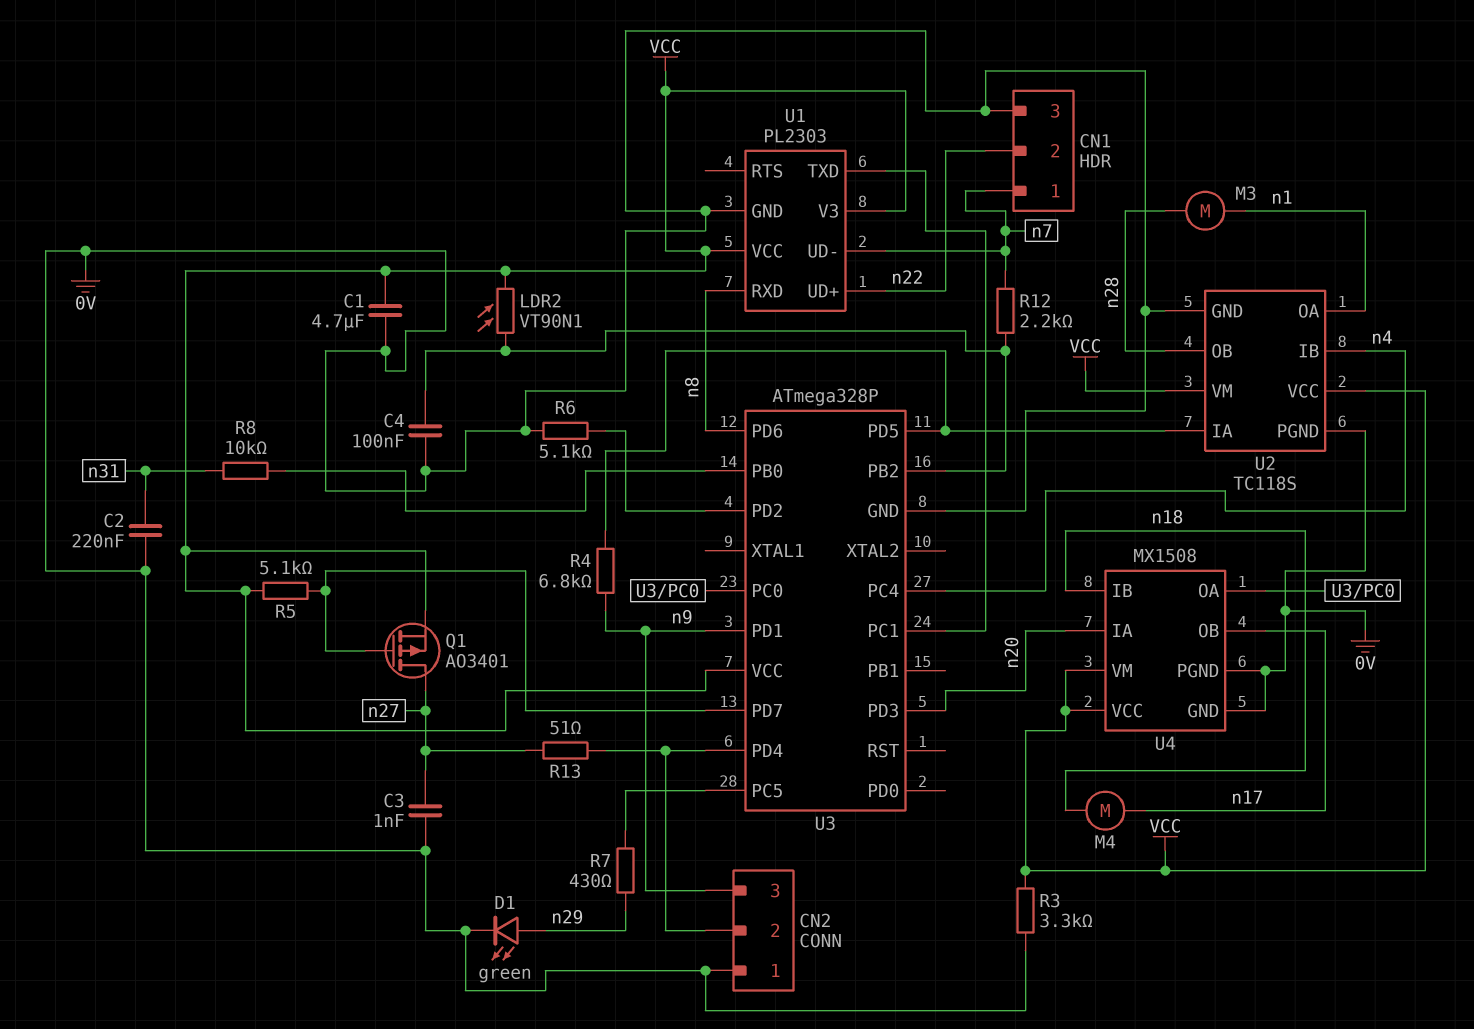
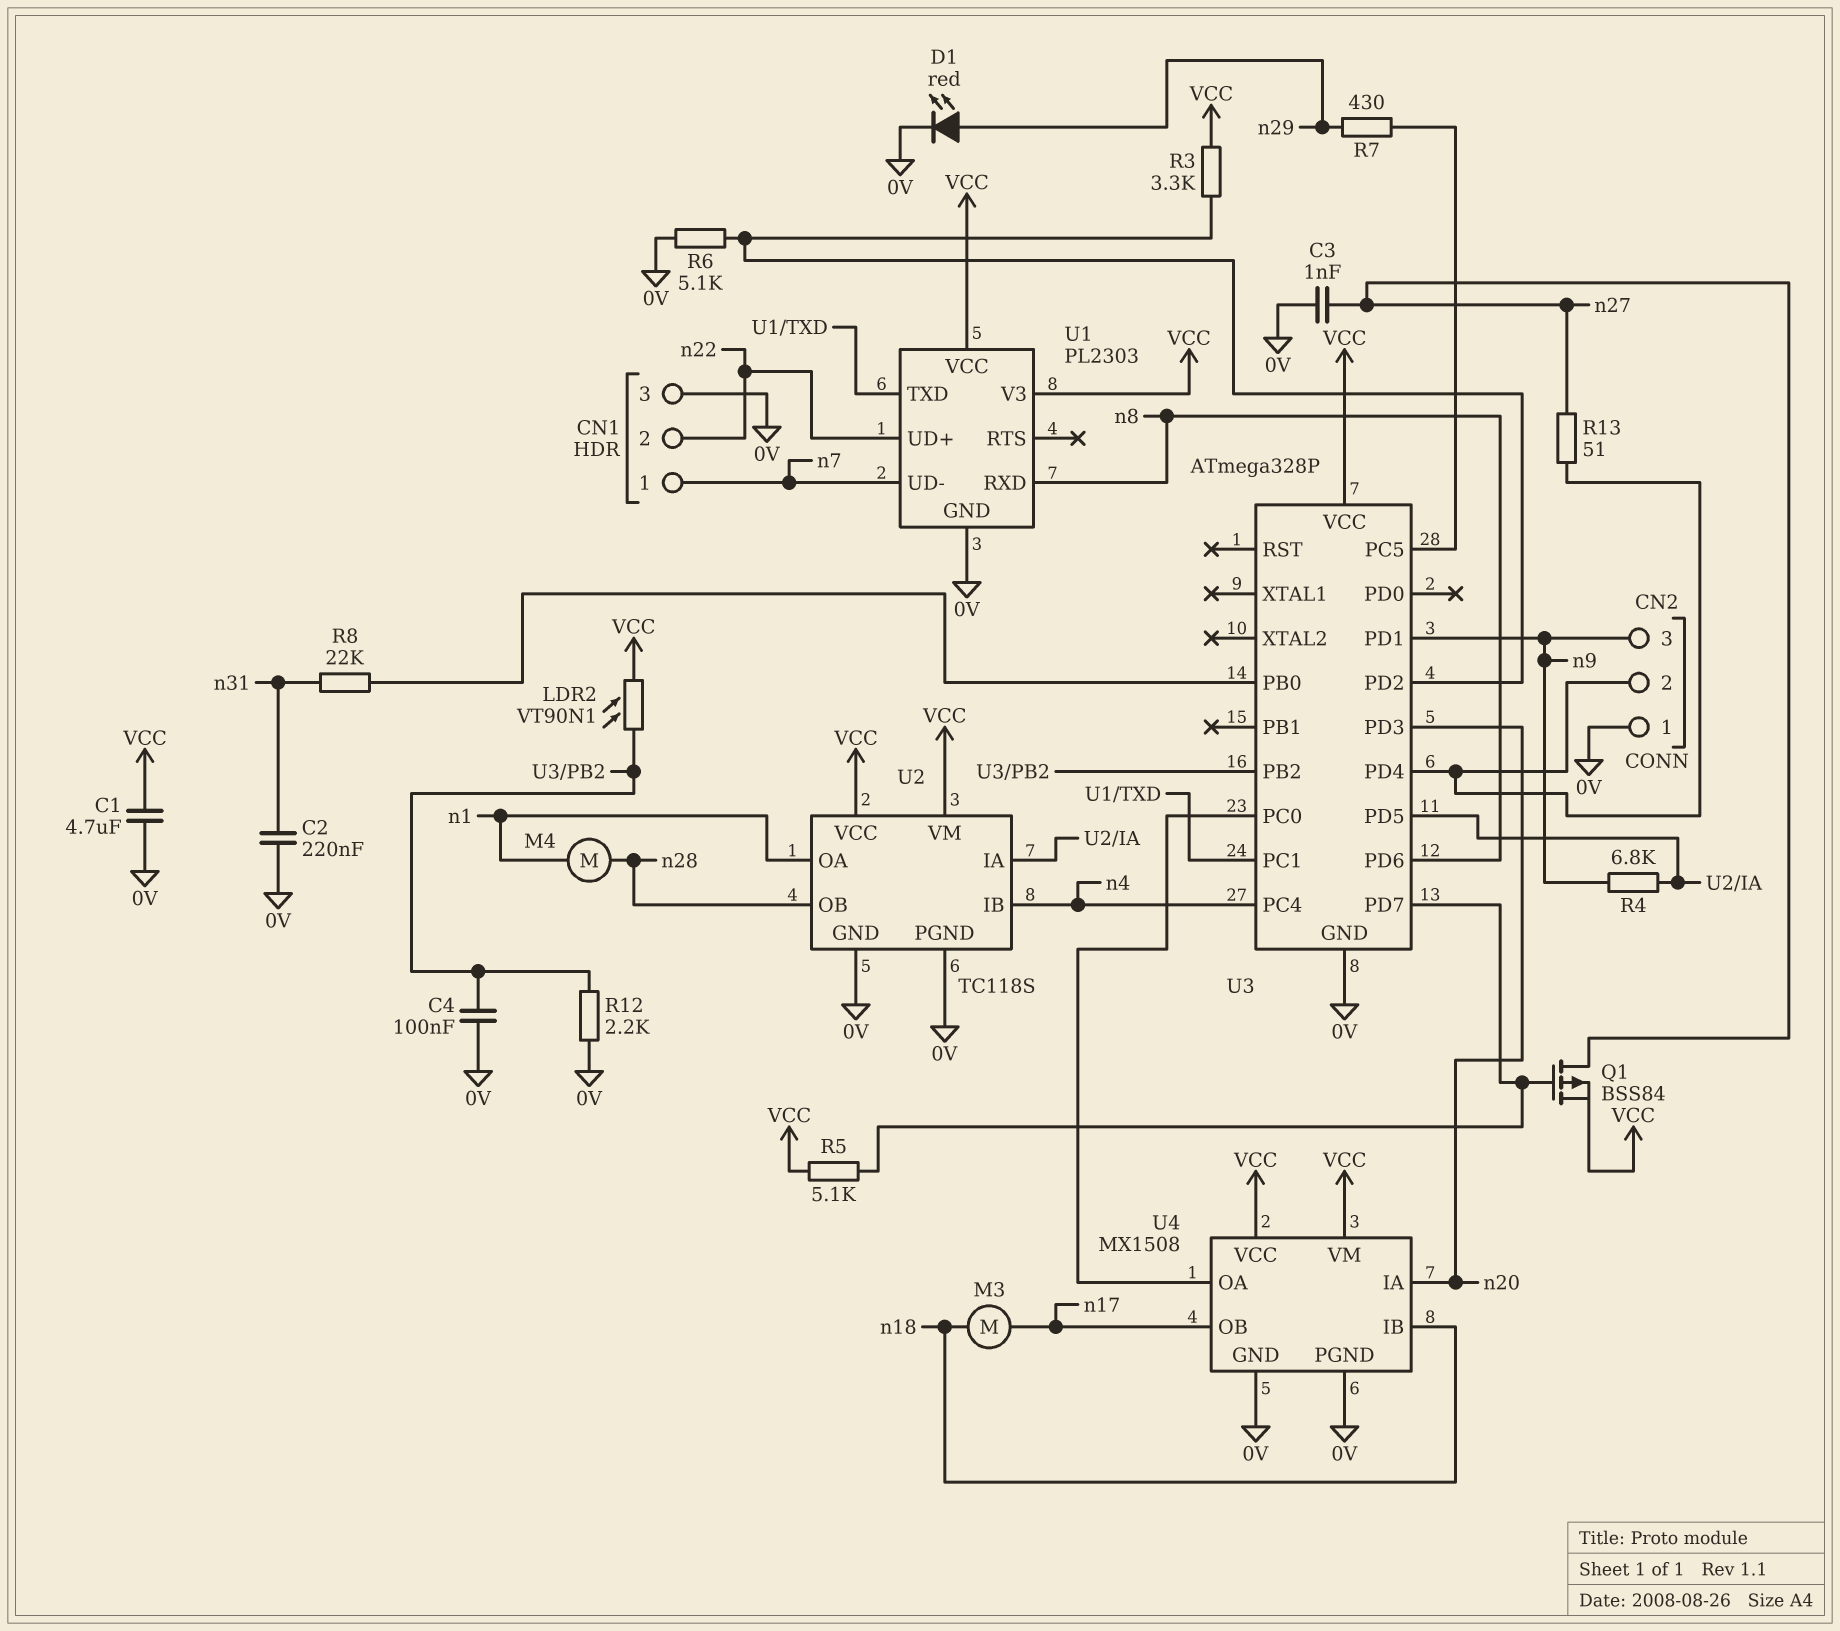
D1: LED green (A n29, K 0V) -> LED red (A n29, K 0V)
M3: motor (n1, n28) -> motor (n17, n18)
M4: motor (n17, n18) -> motor (n1, n28)
Q1: PMOS AO3401 (G U3/PD7, D n27, S VCC) -> PMOS BSS84 (G U3/PD7, D n27, S VCC)
R3: 3.3k (0V, VCC) -> 3.3k (U3/PD2, VCC)
R8: 10k (U3/PB0, n31) -> 22k (U3/PB0, n31)
R12: 2.2k (U3/PB2, n7) -> 2.2k (0V, U3/PB2)

